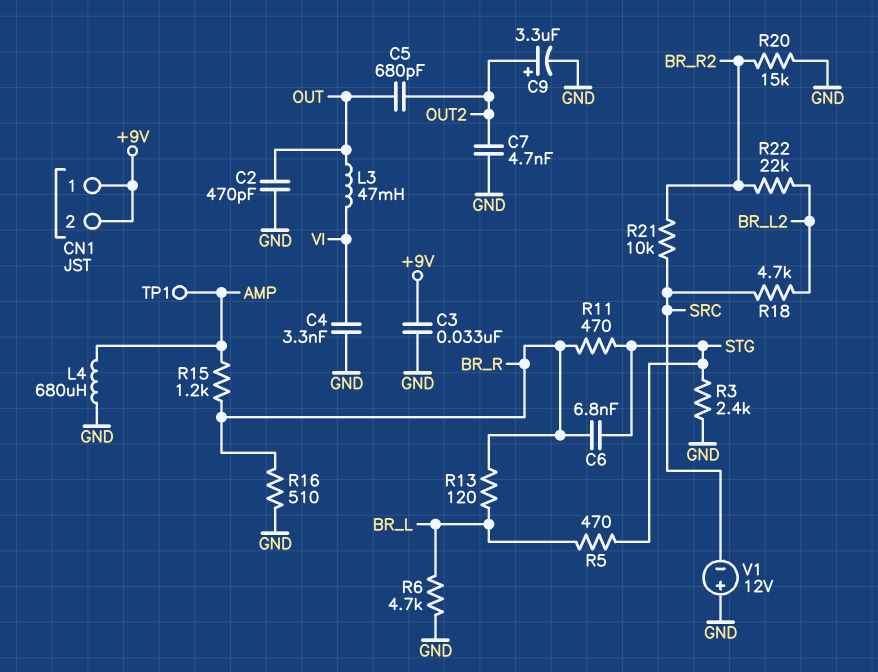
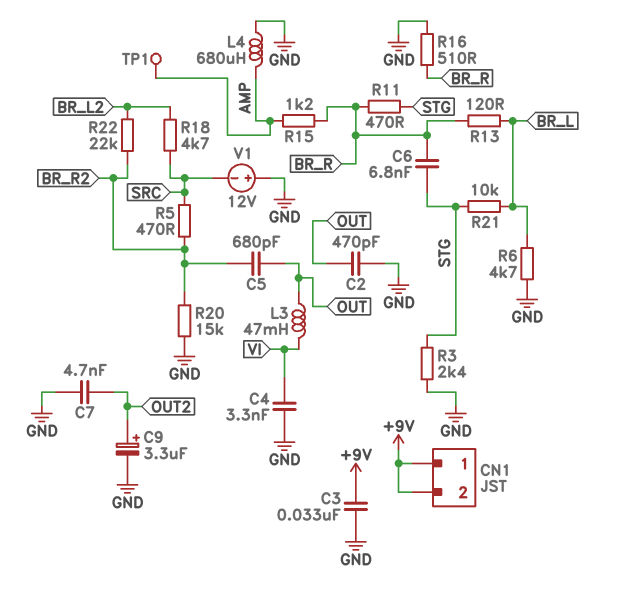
C5: 680pF (OUT, OUT2) -> 680pF (BR_R2, OUT)
R5: 470 (BR_L, STG) -> 470 (BR_R2, SRC)
R21: 10k (BR_R2, SRC) -> 10k (BR_L, STG)

